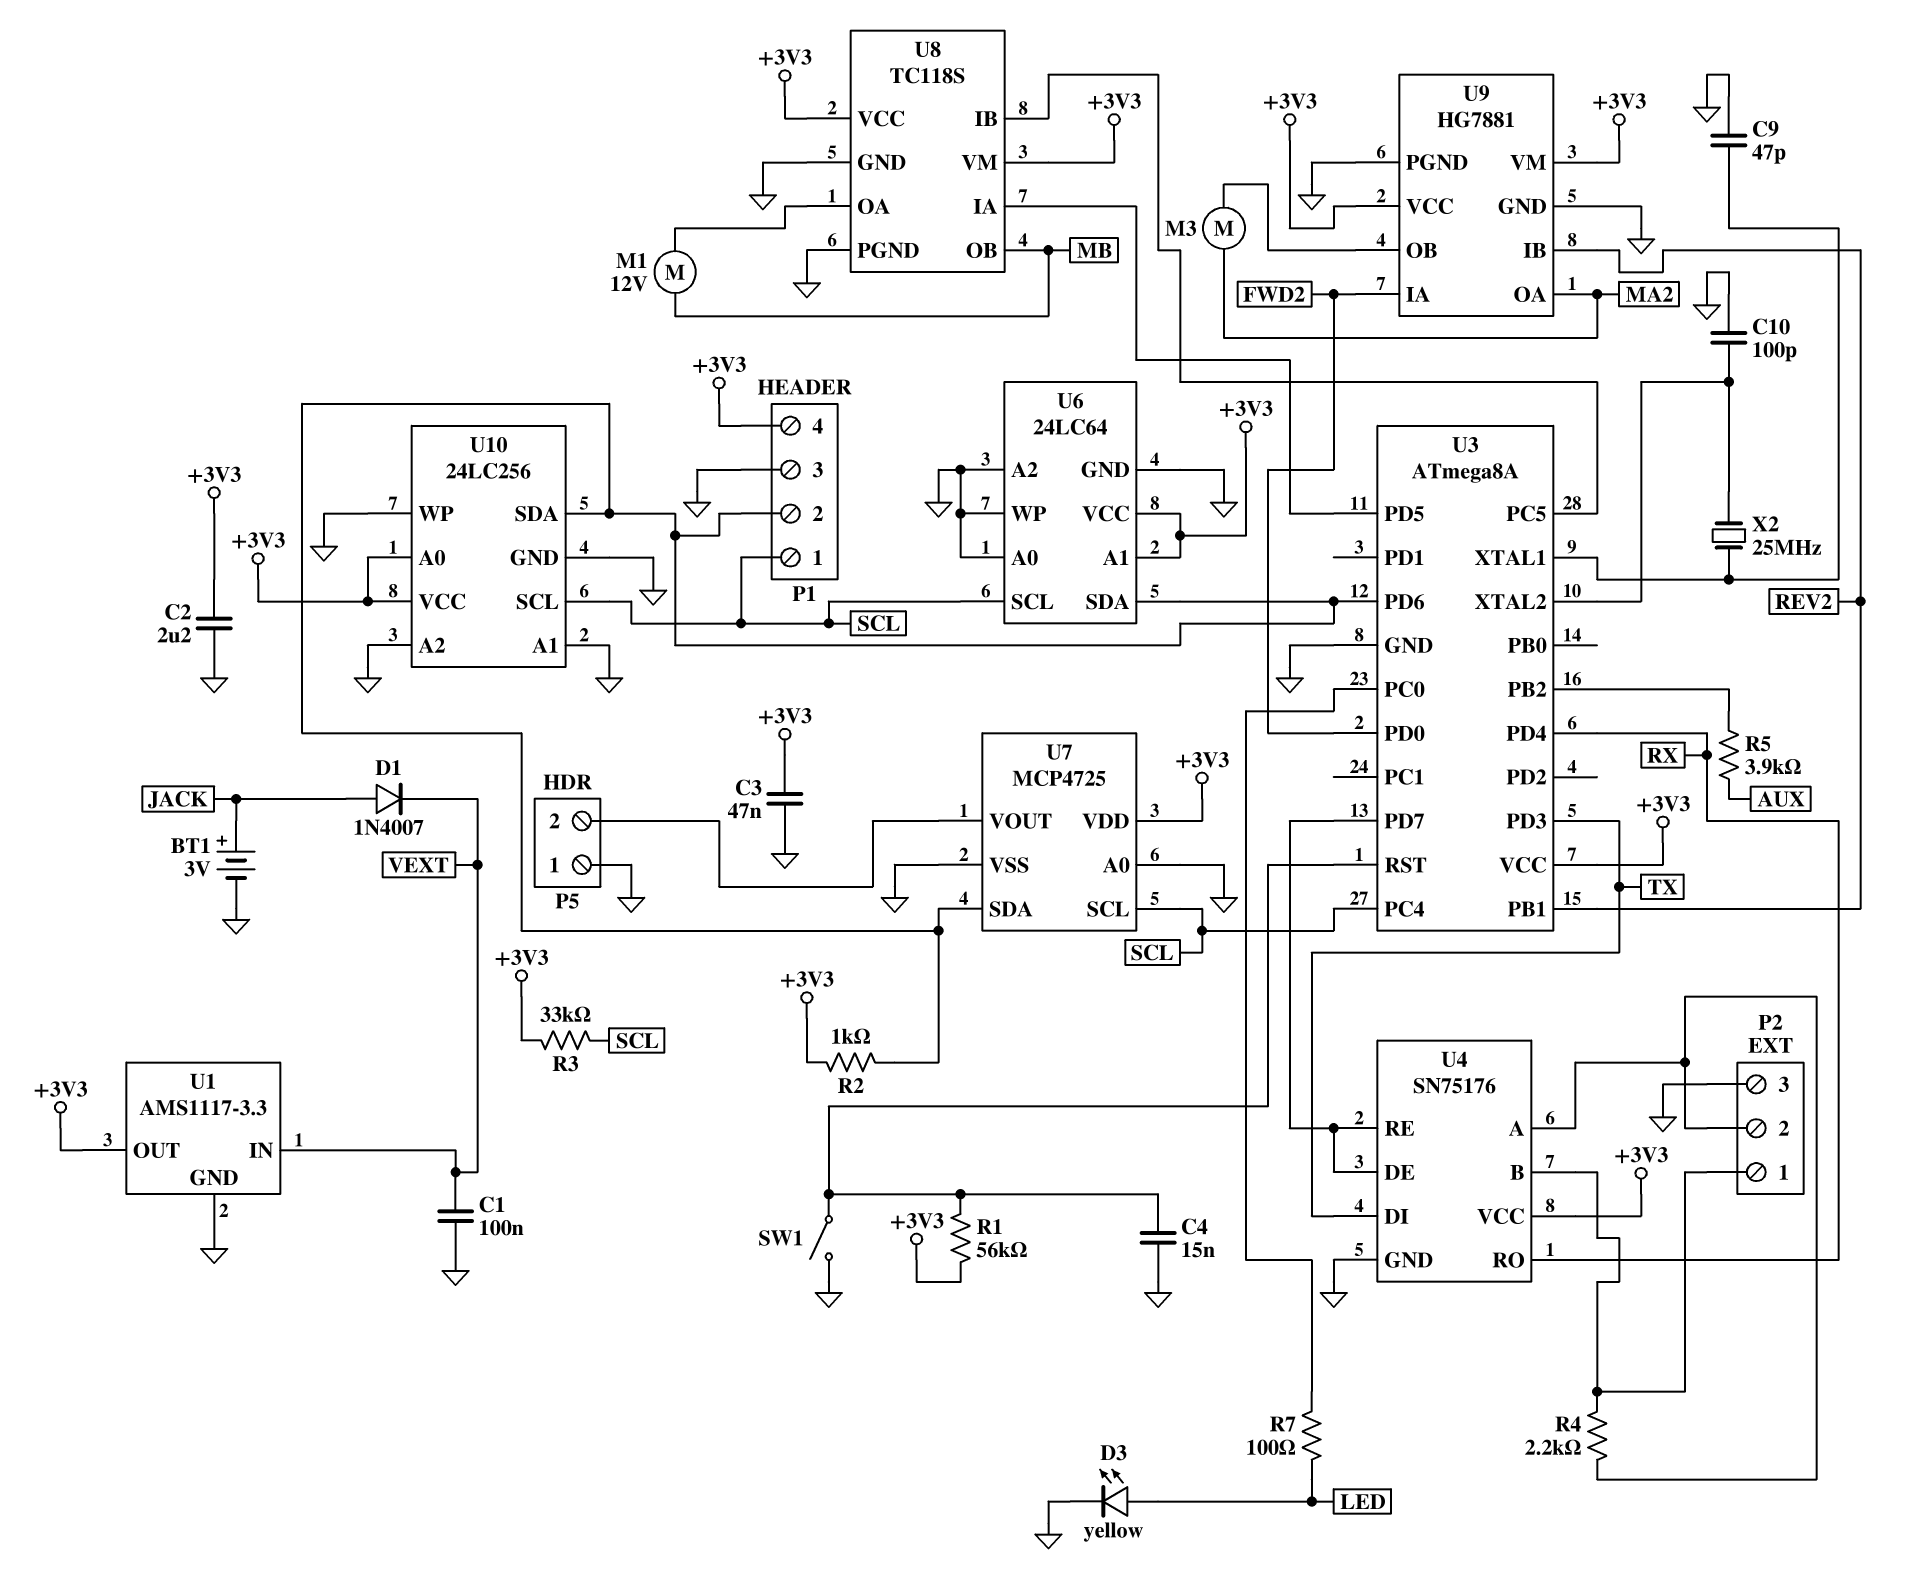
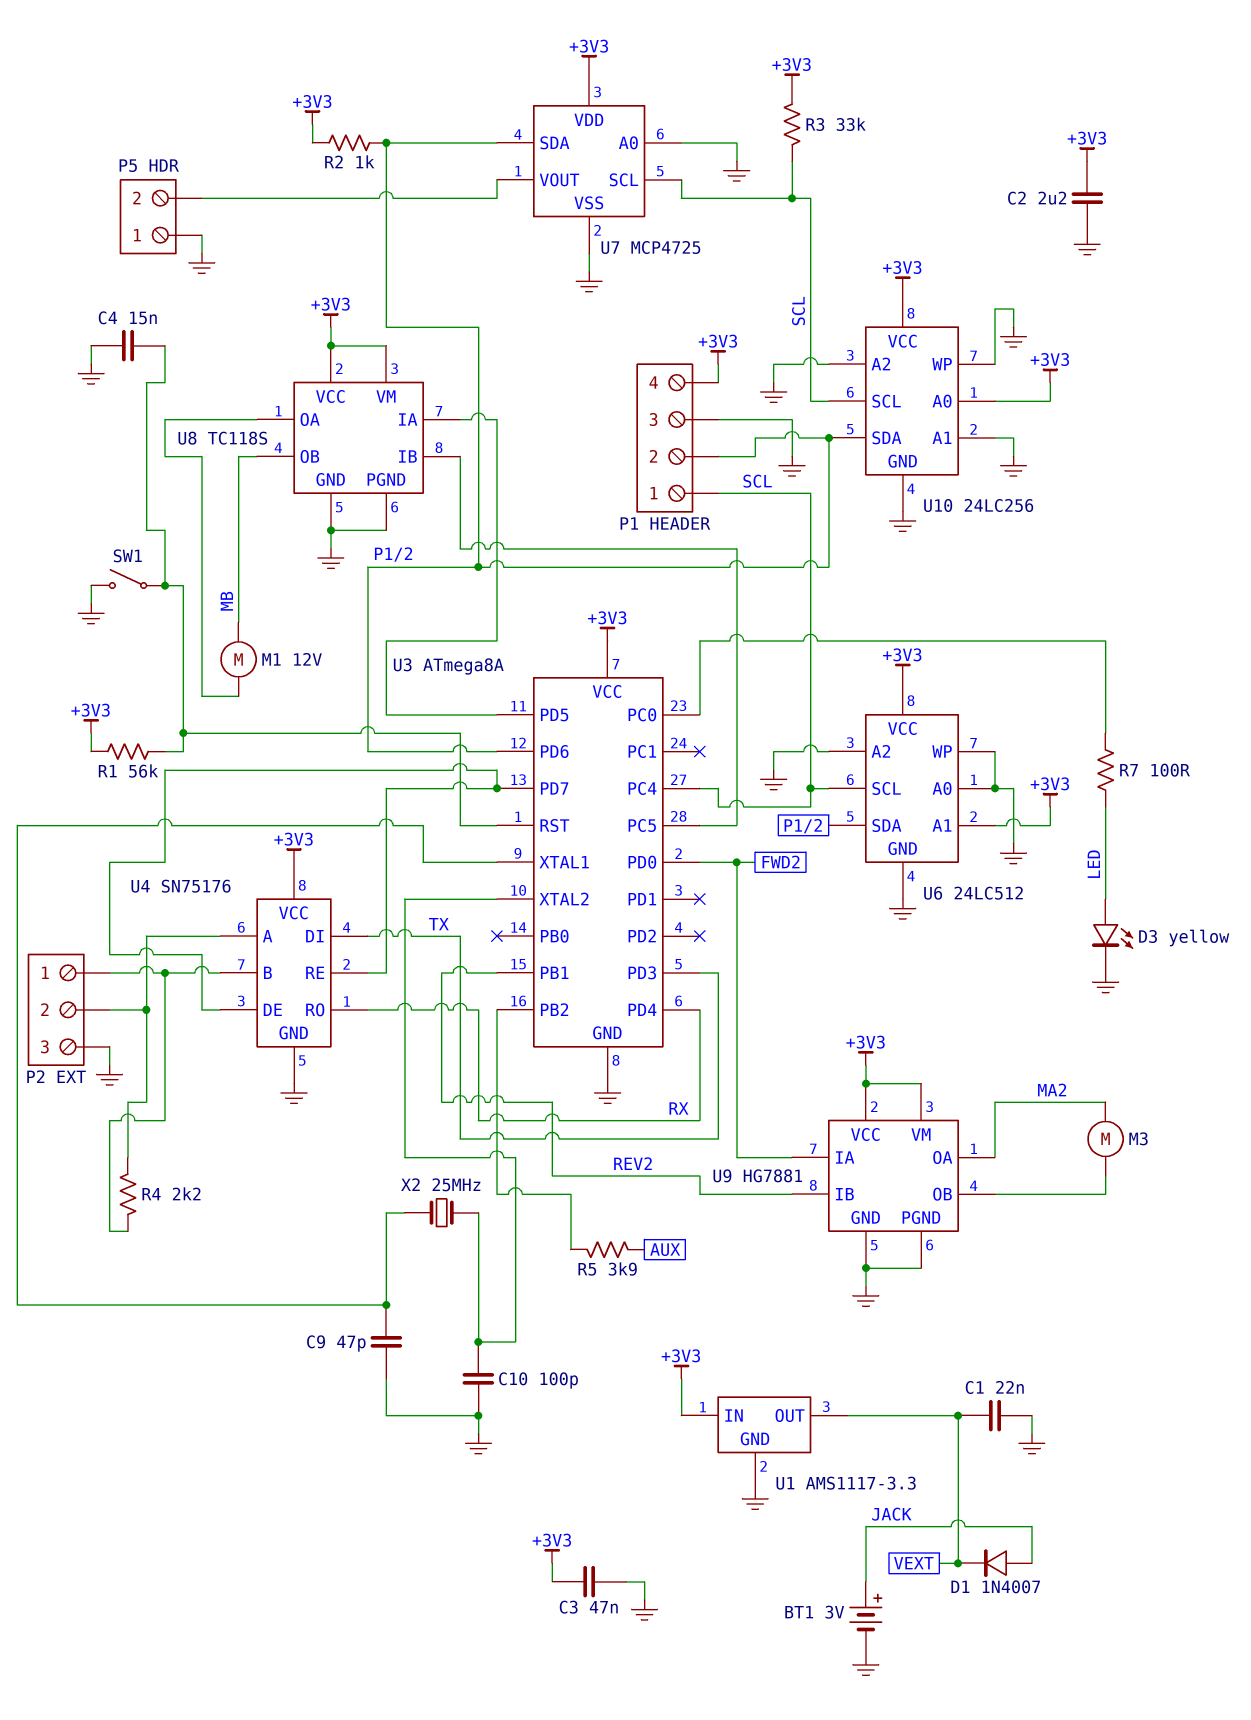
C1: 100nF (GND, VEXT) -> 22nF (GND, VEXT)
U1 pin IN: VEXT -> +3V3
U1 pin OUT: +3V3 -> VEXT
U6: 24LC64 -> 24LC512

